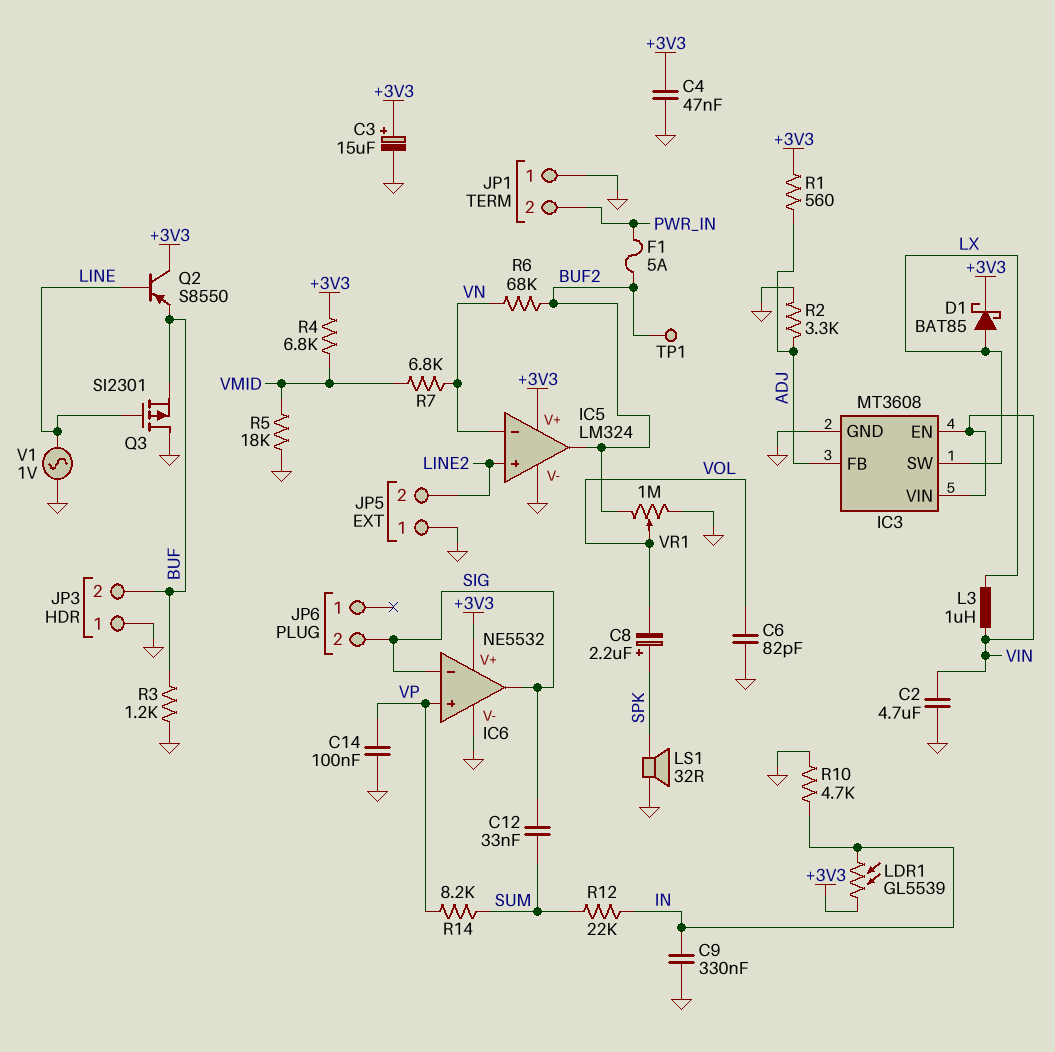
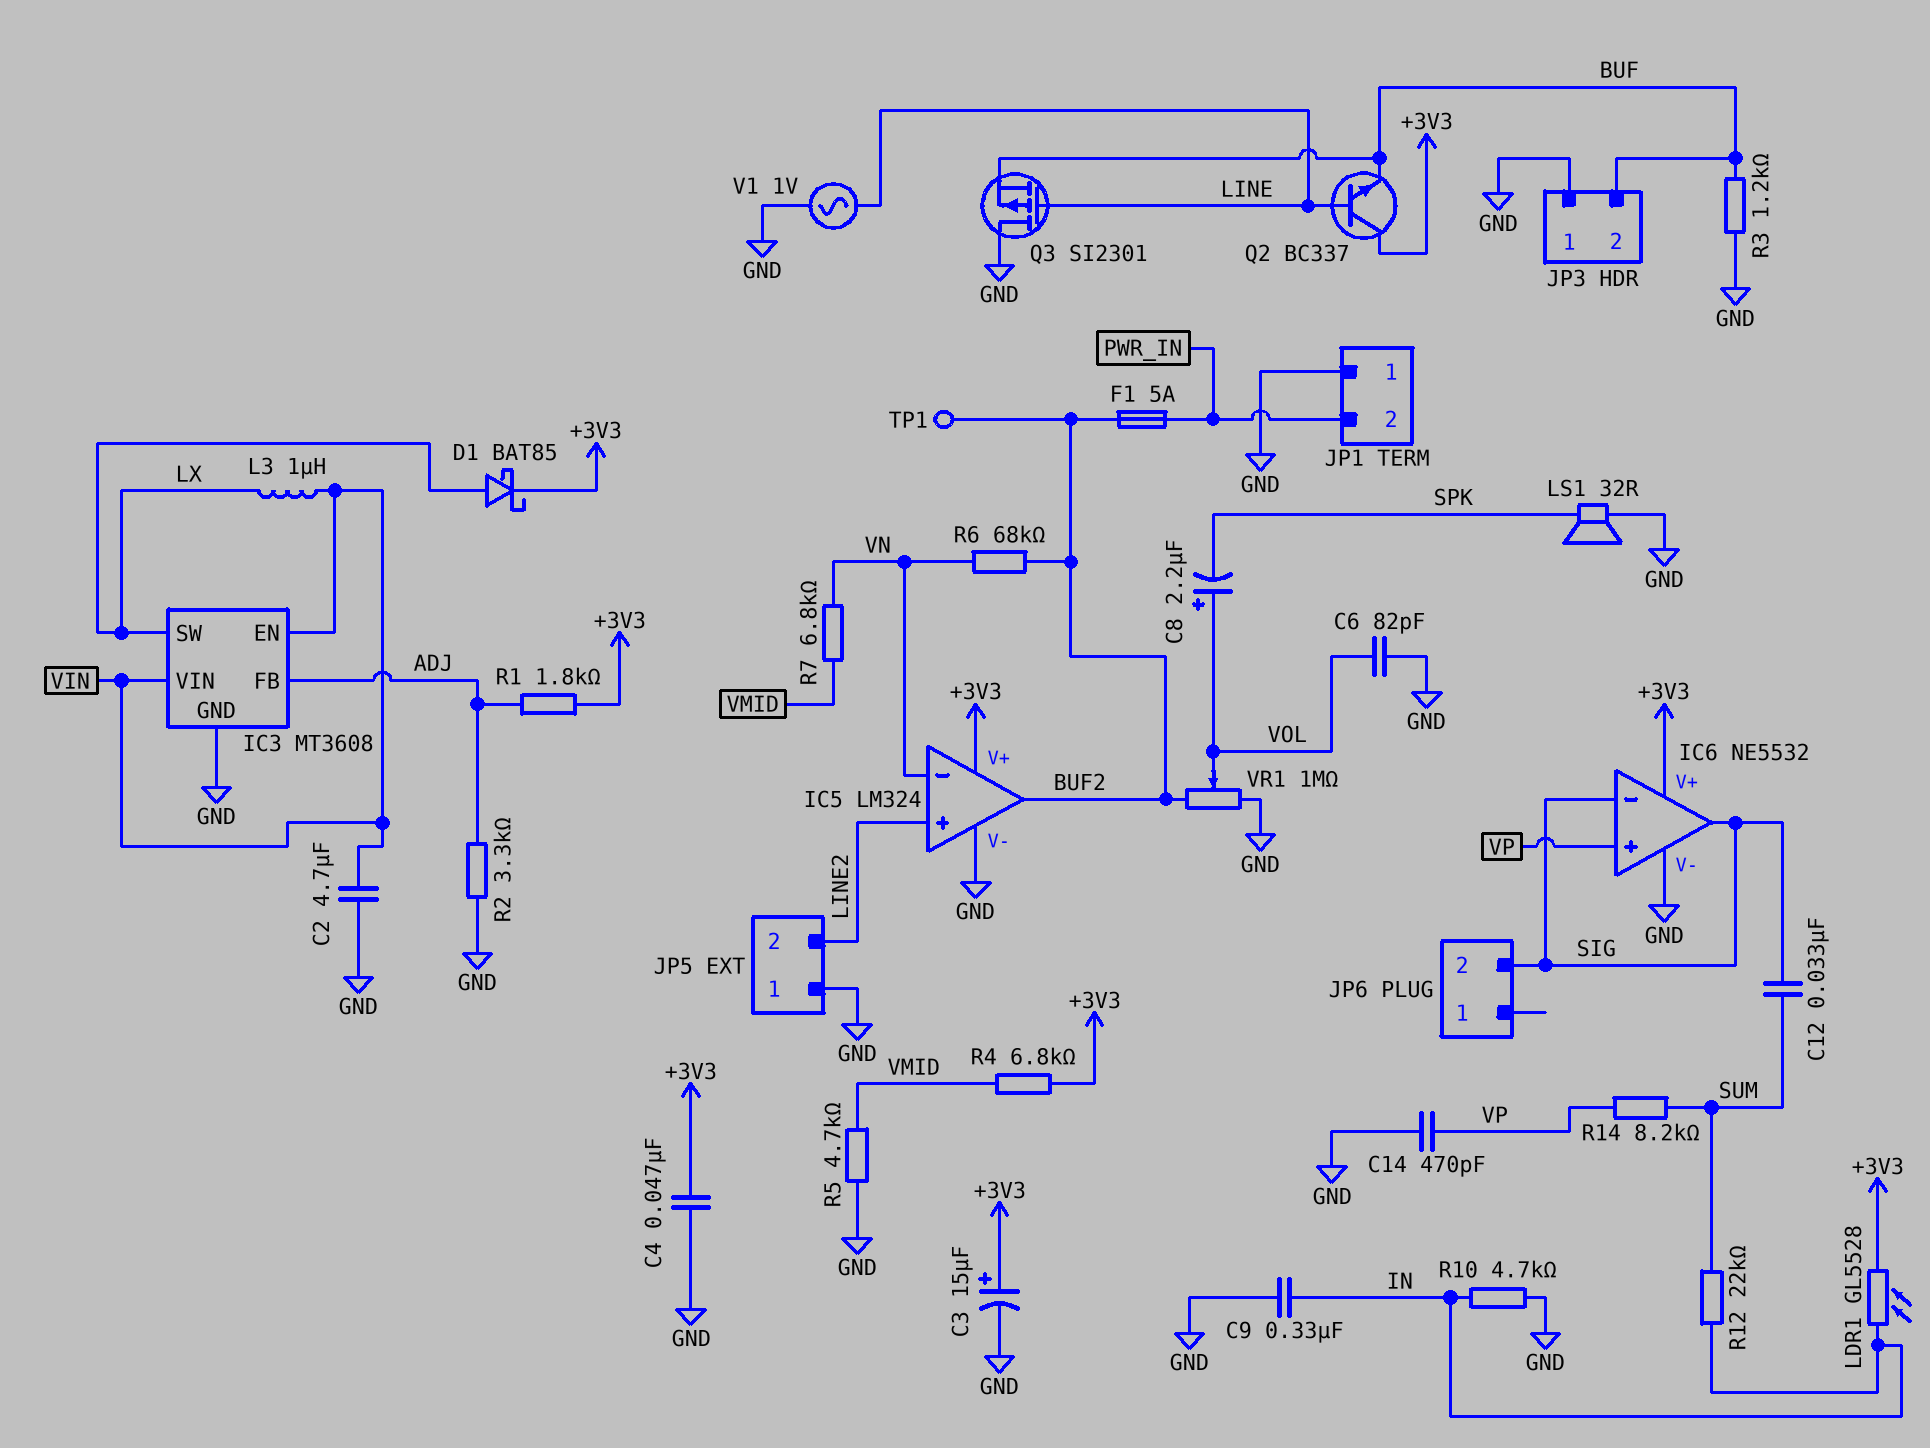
C8: 2.2uF (plus SPK, minus VOL) -> 2.2uF (plus VOL, minus SPK)
C14: 100nF (GND, VP) -> 470pF (GND, VP)
LDR1: GL5539 (+3V3, IN) -> GL5528 (+3V3, IN)
Q2: PNP S8550 (B LINE, C +3V3, E BUF) -> NPN BC337 (B LINE, C +3V3, E BUF)
R1: 560 (+3V3, ADJ) -> 1.8k (+3V3, ADJ)
R5: 18k (GND, VMID) -> 4.7k (GND, VMID)

